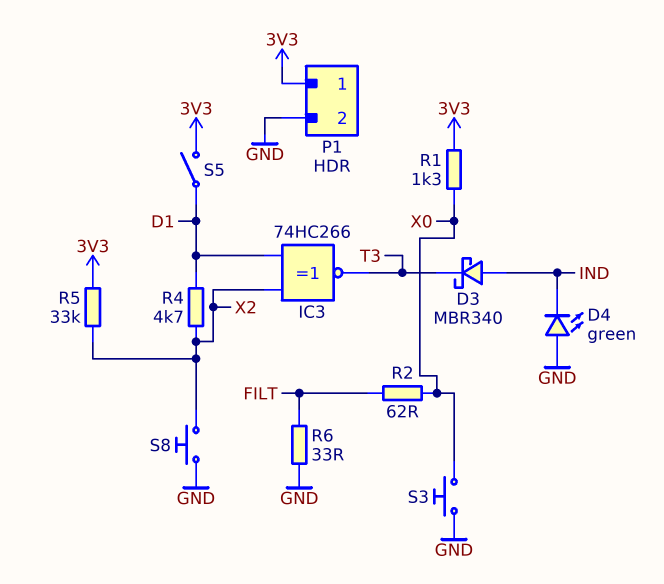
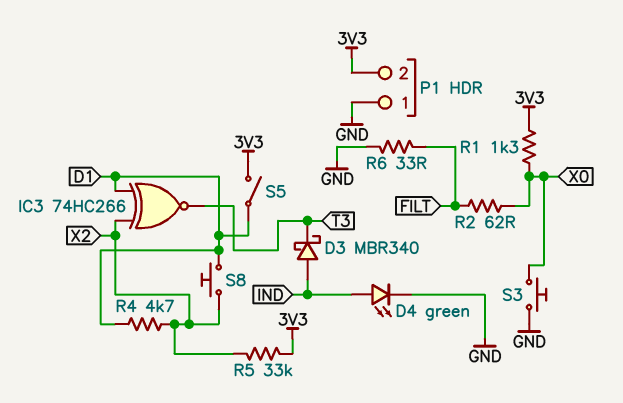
D4: LED green (A GND, K IND) -> LED green (A IND, K GND)
P1 pin 1: 3V3 -> GND
P1 pin 2: GND -> 3V3
S8: button (GND, X2) -> button (D1, X2)

